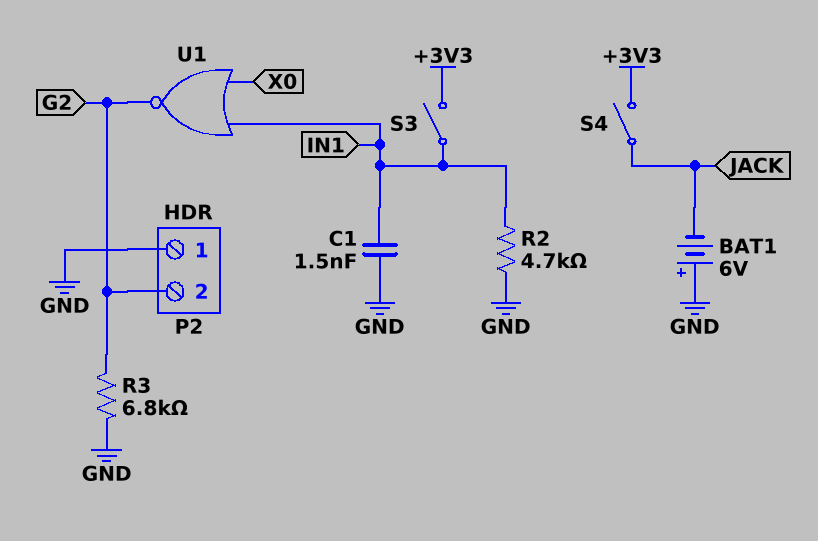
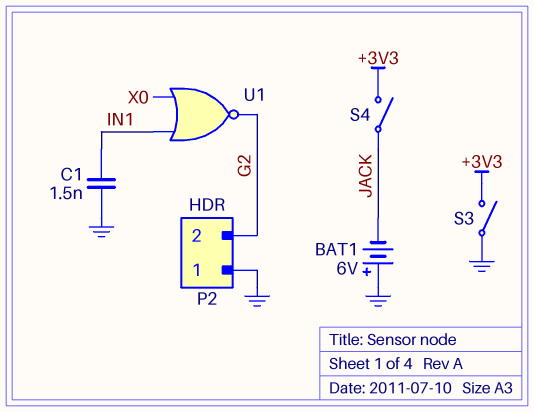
R2: 4.7k (GND, IN1) -> none
R3: 6.8k (G2, GND) -> none
S3: switch (+3V3, IN1) -> switch (+3V3, GND)

